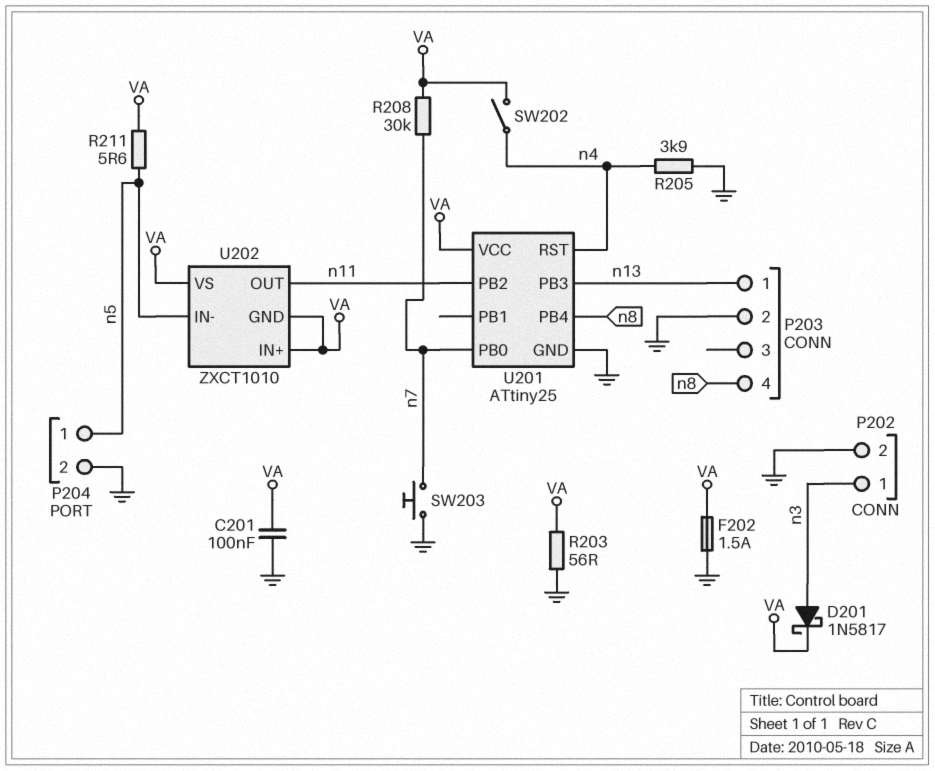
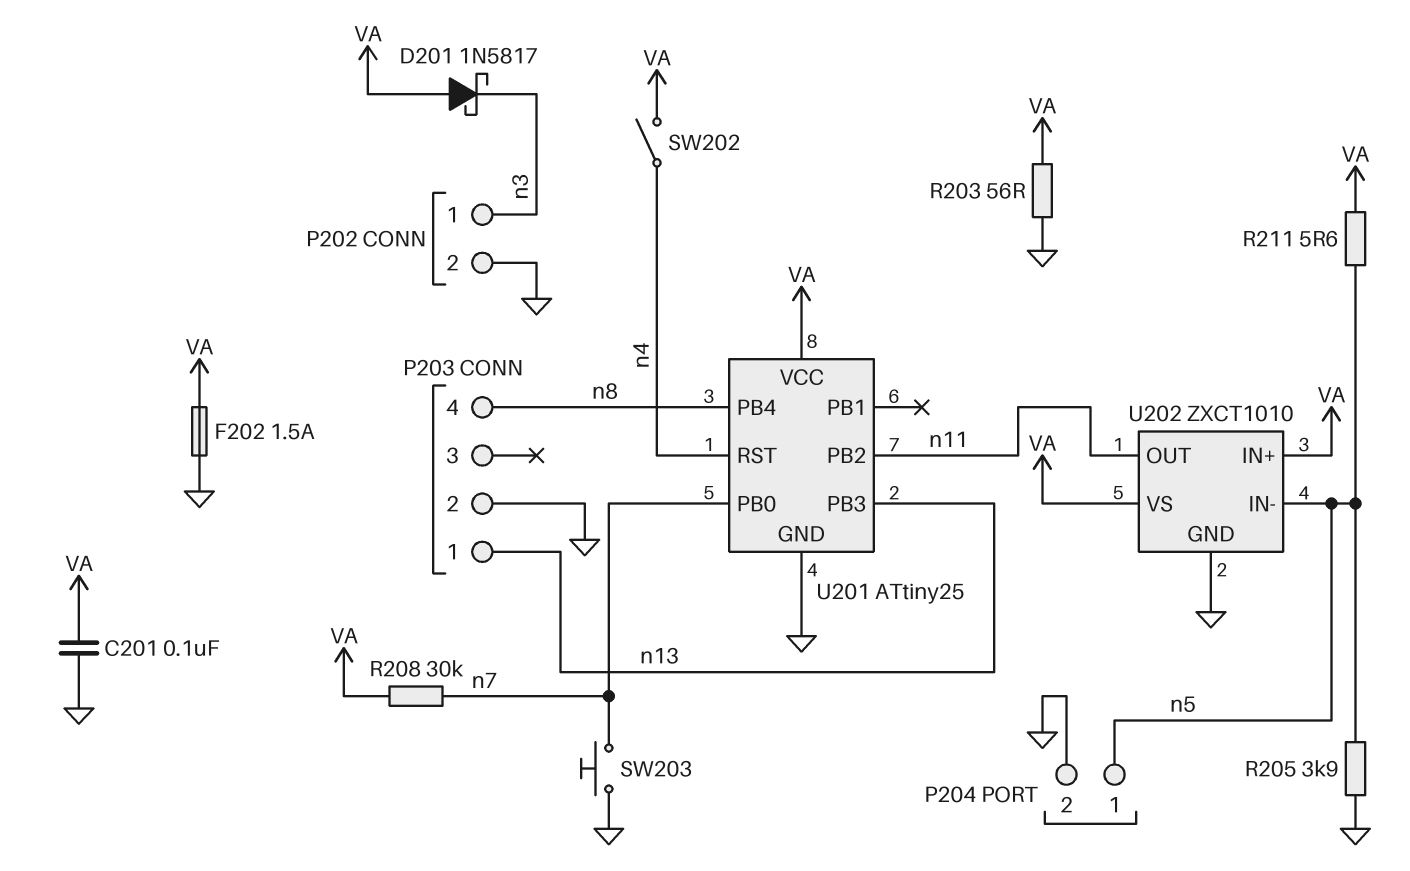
D201: schottky 1N5817 (A n3, K VA) -> schottky 1N5817 (A VA, K n3)
R205: 3.9k (GND, n4) -> 3.9k (GND, n5)
U202 pin GND: VA -> GND

